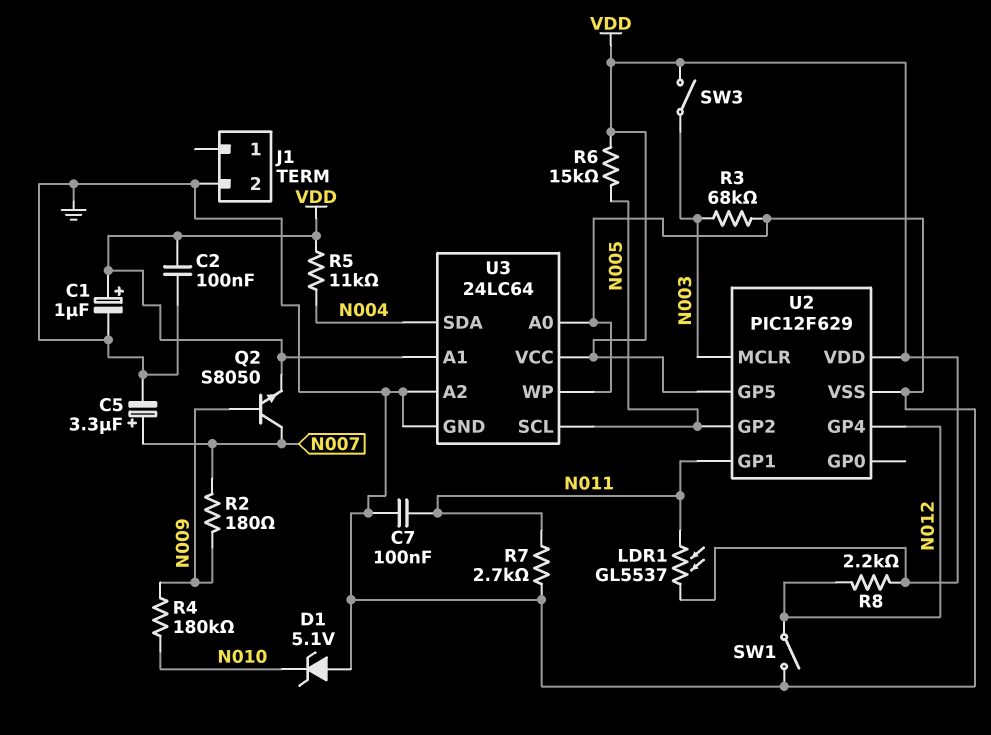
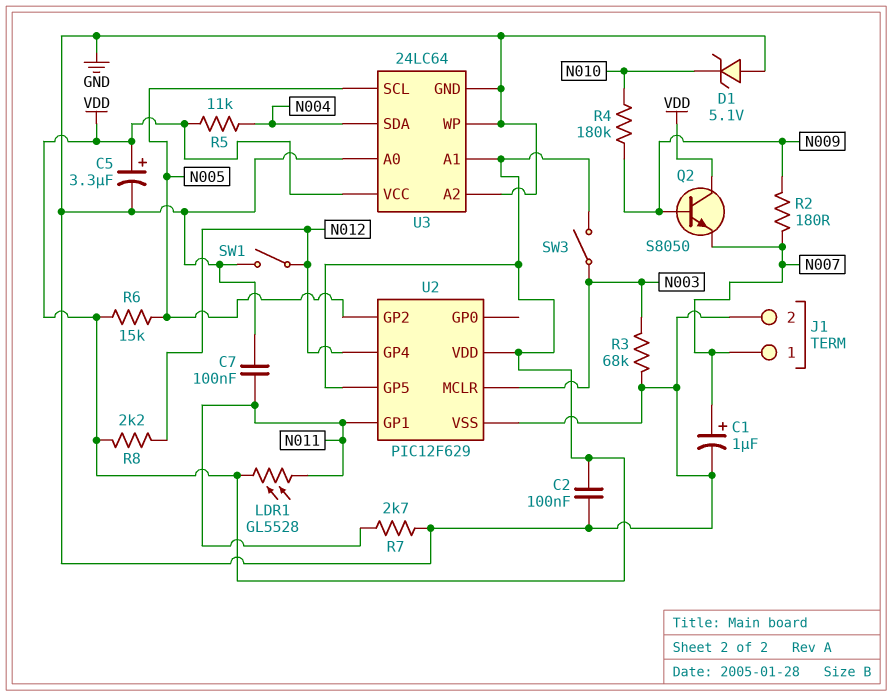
C1: 1uF (plus VDD, minus GND) -> 1uF (plus N007, minus GND)
C5: 3.3uF (plus N007, minus GND) -> 3.3uF (plus VDD, minus GND)
J1 pin 1: none -> N007
LDR1: GL5537 (N011, VDD) -> GL5528 (N011, VDD)
Q2: NPN S8050 (B N009, C N007, E VDD) -> NPN S8050 (B N009, C VDD, E N007)

